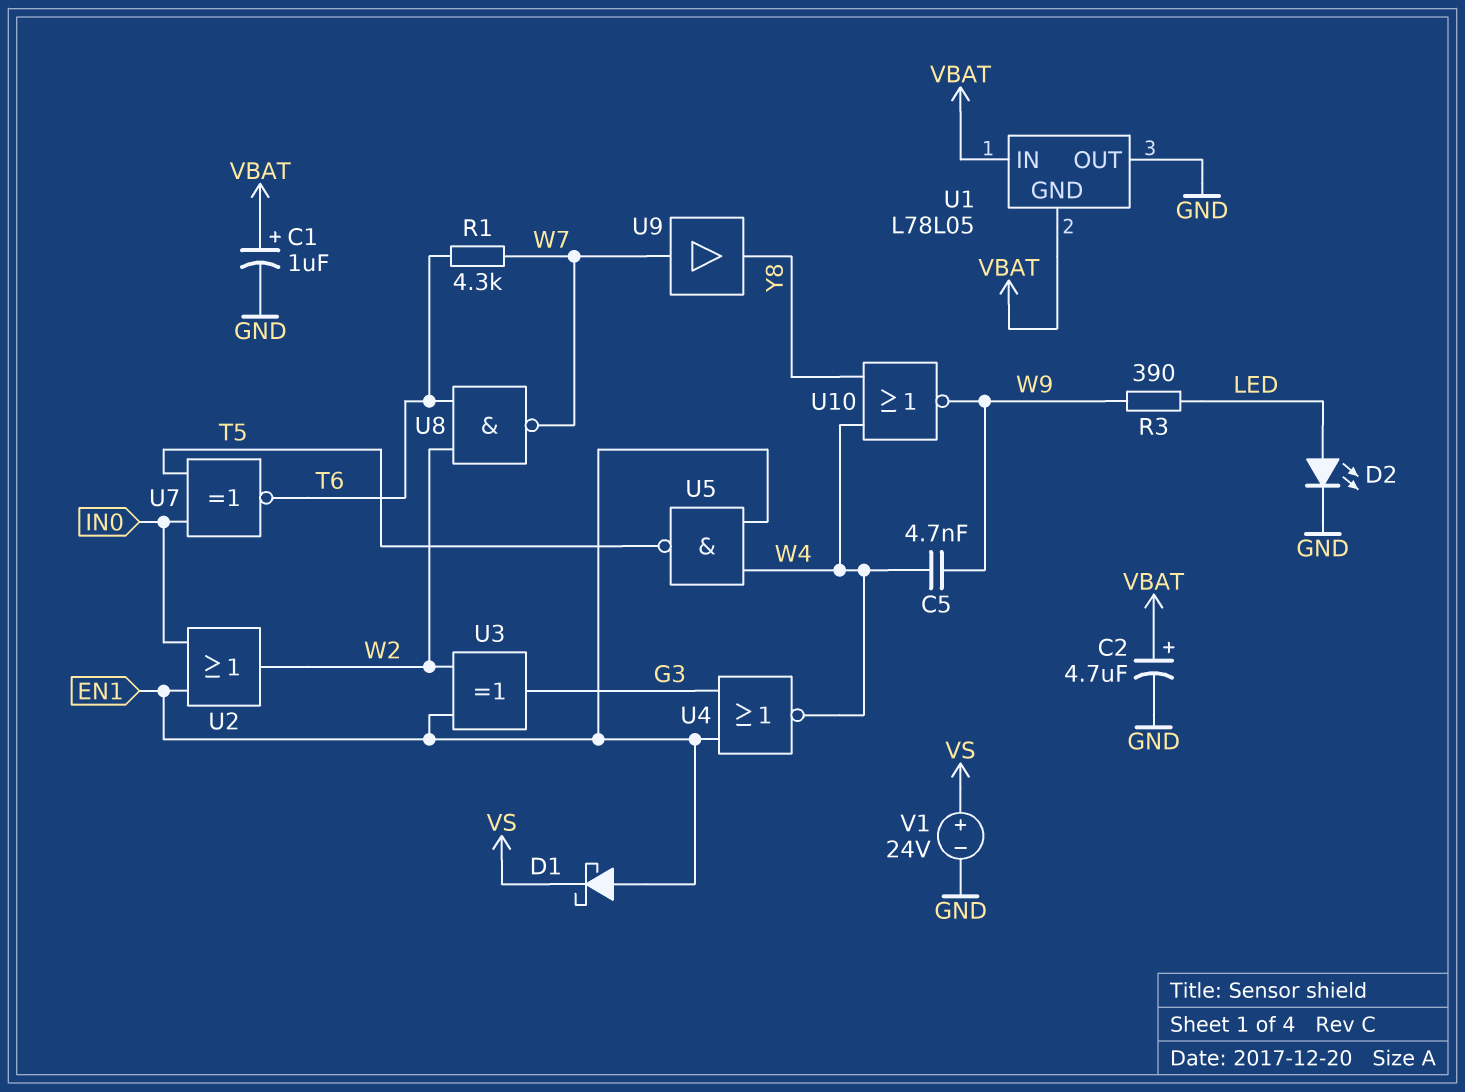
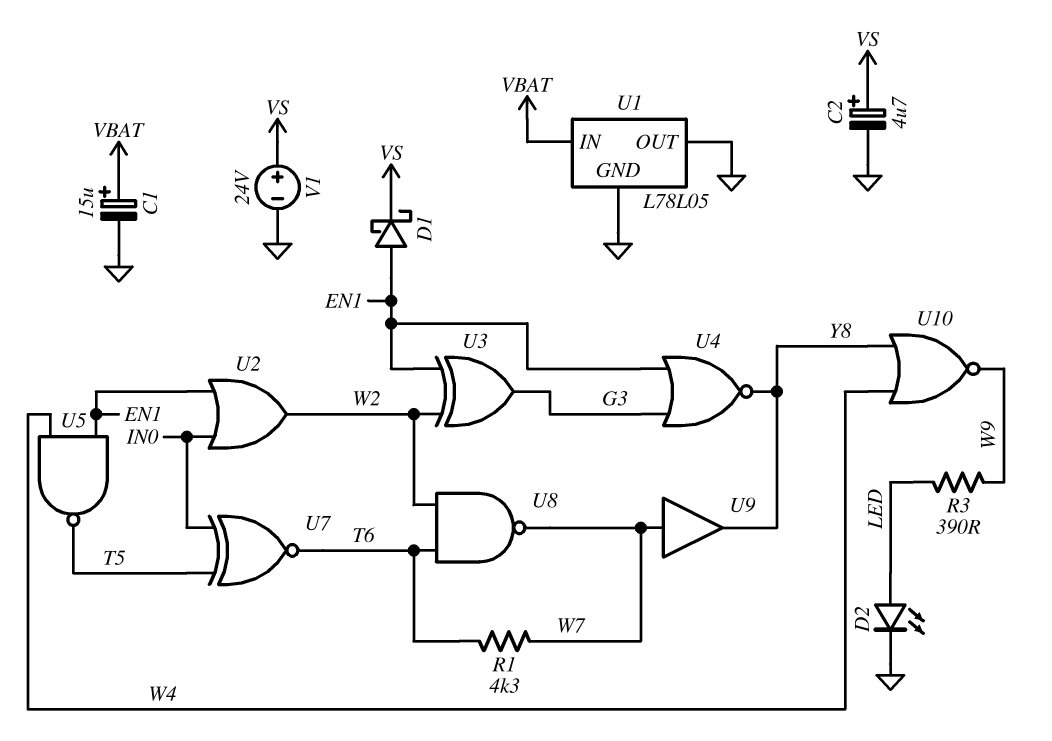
C1: 1uF (plus VBAT, minus GND) -> 15uF (plus VBAT, minus GND)
C2: 4.7uF (plus VBAT, minus GND) -> 4.7uF (plus VS, minus GND)
C5: 4.7nF (W4, W9) -> none
U1 pin GND: VBAT -> GND
U4: NOR (in EN1, in G3, out W4) -> NOR (in EN1, in G3, out Y8)

